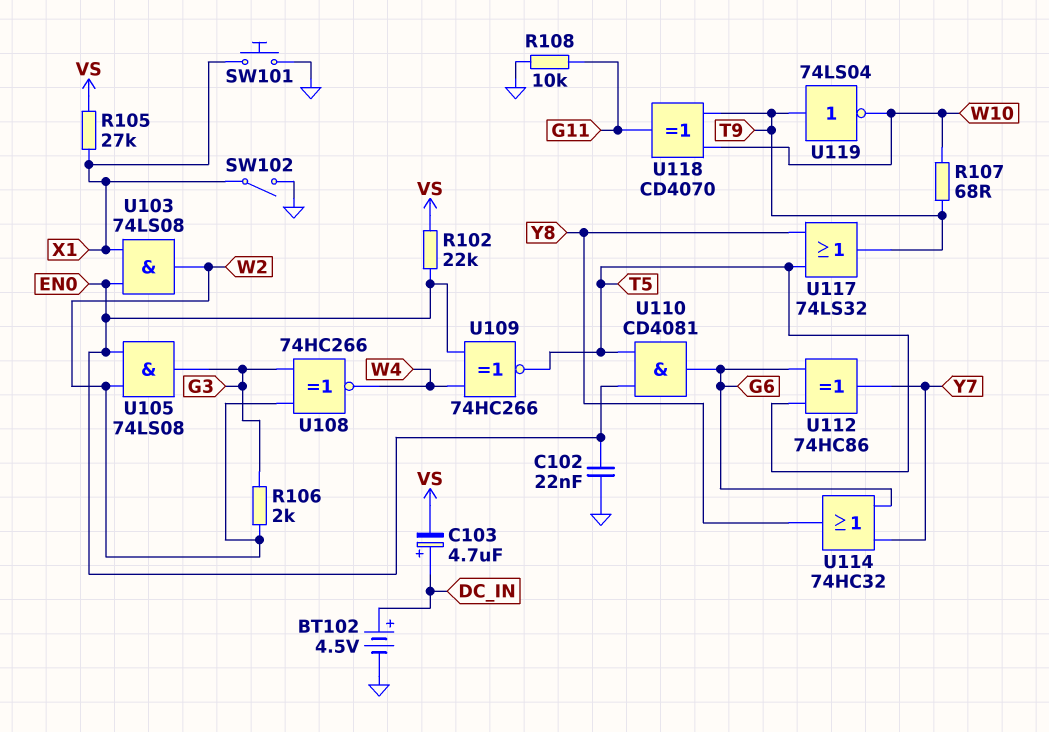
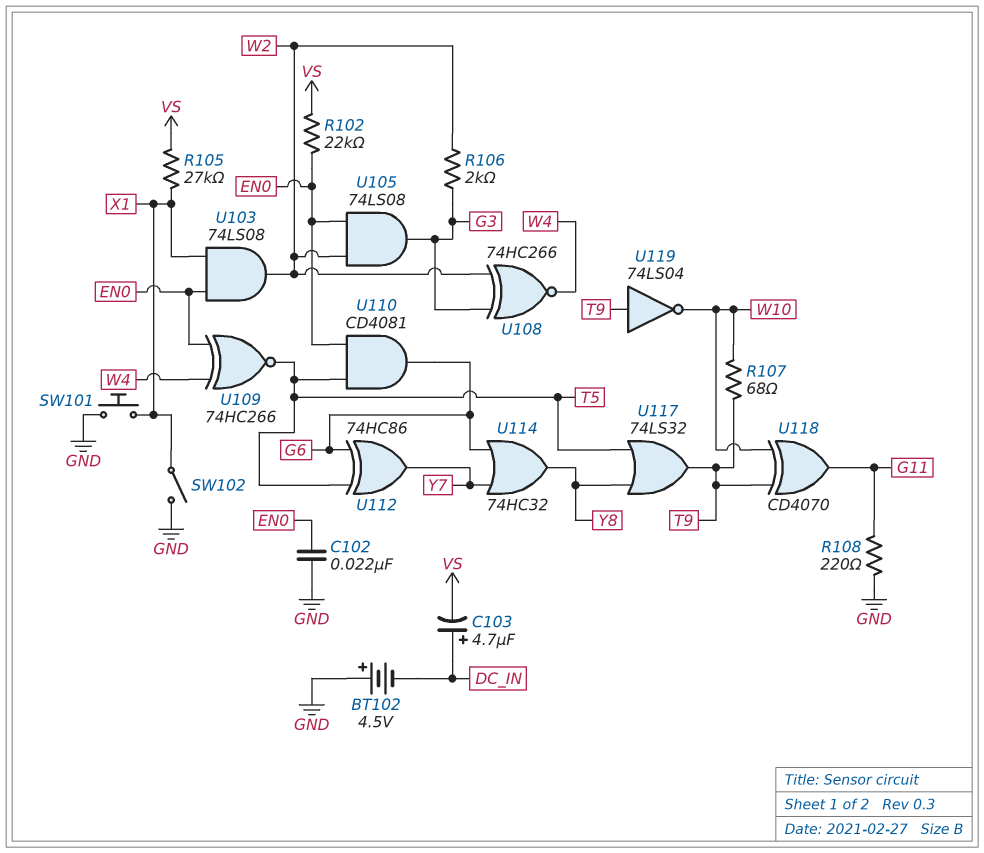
BT102: 4.5V (plus DC_IN, minus GND) -> 4.5V (plus GND, minus DC_IN)
R108: 10k (G11, GND) -> 220 (G11, GND)

